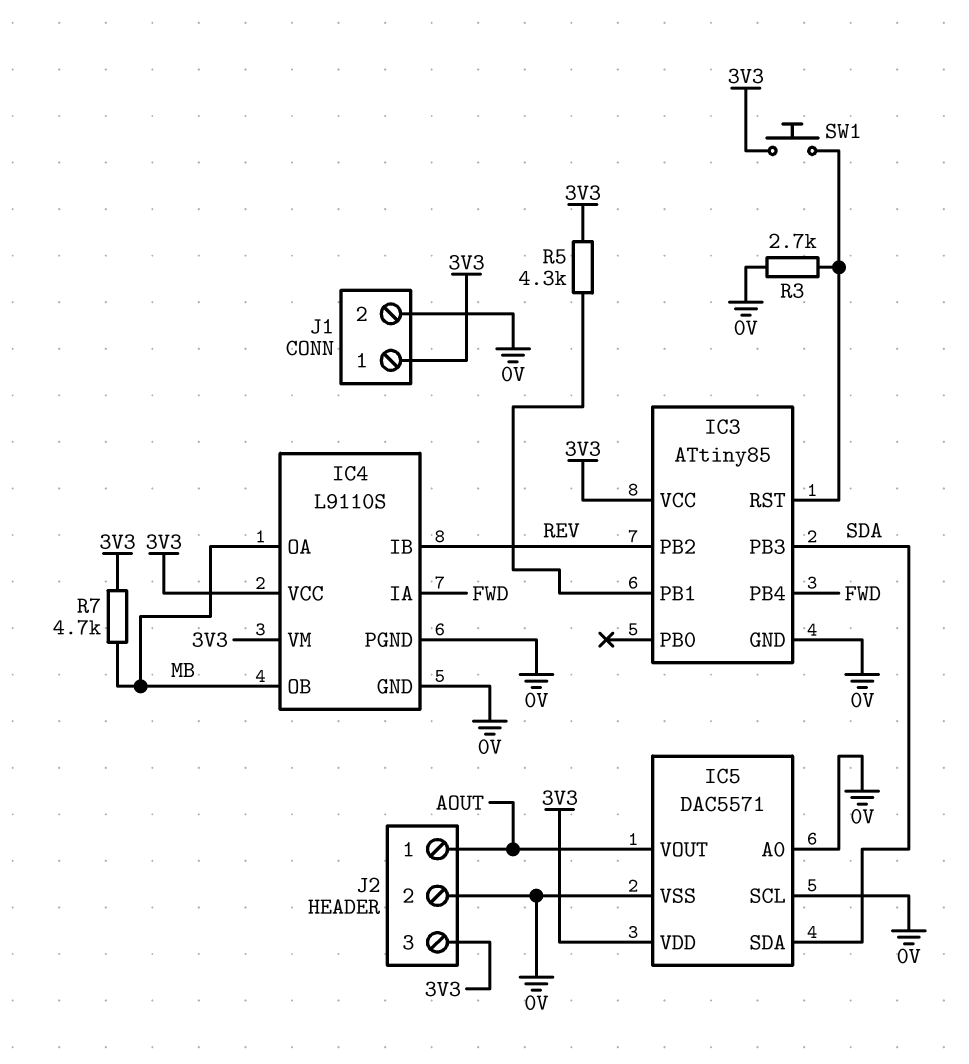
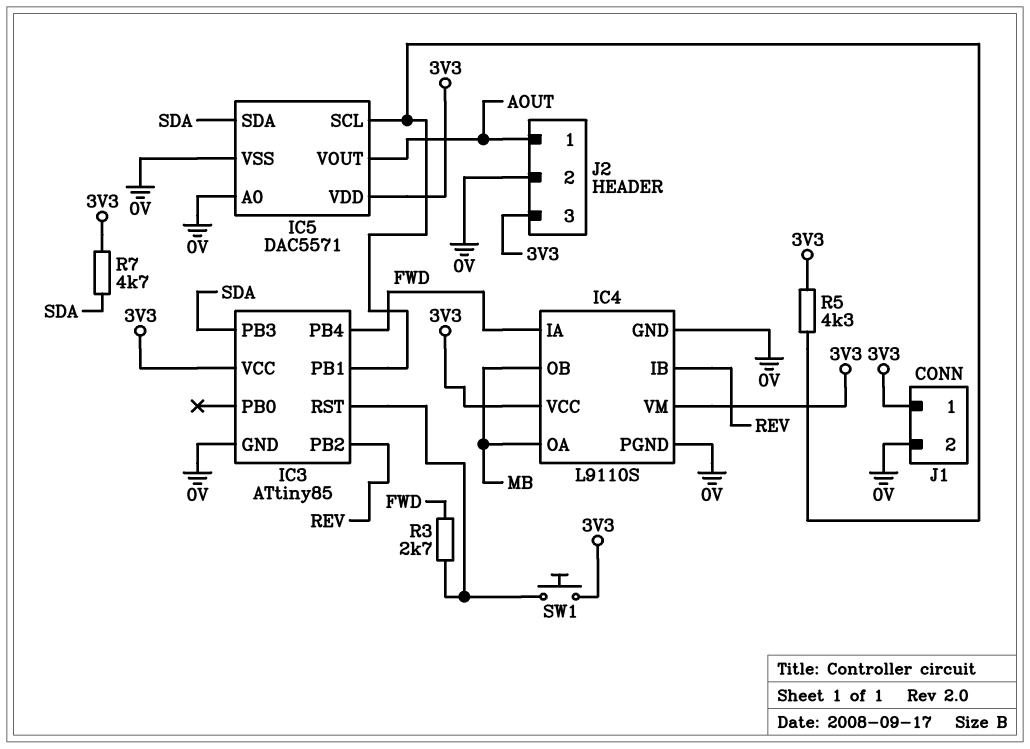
IC5 pin SCL: 0V -> IC3/PB1
R3: 2.7k (0V, IC3/RST) -> 2.7k (FWD, IC3/RST)
R7: 4.7k (3V3, MB) -> 4.7k (3V3, SDA)

